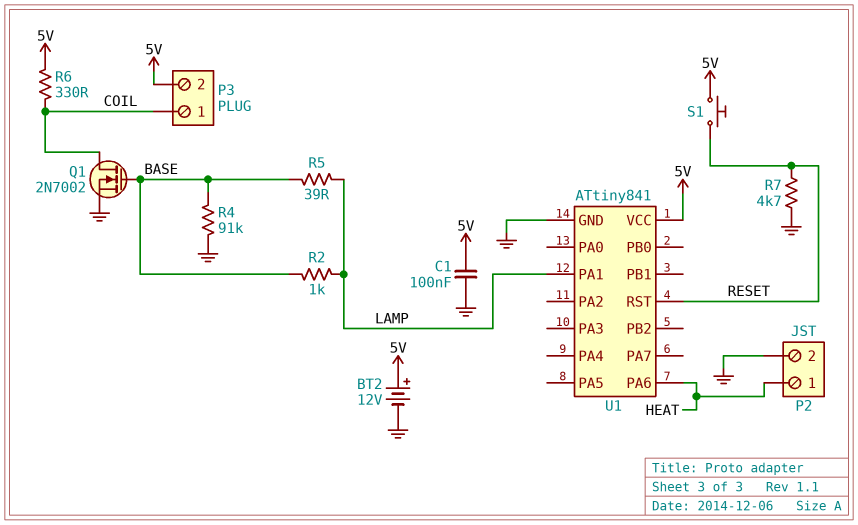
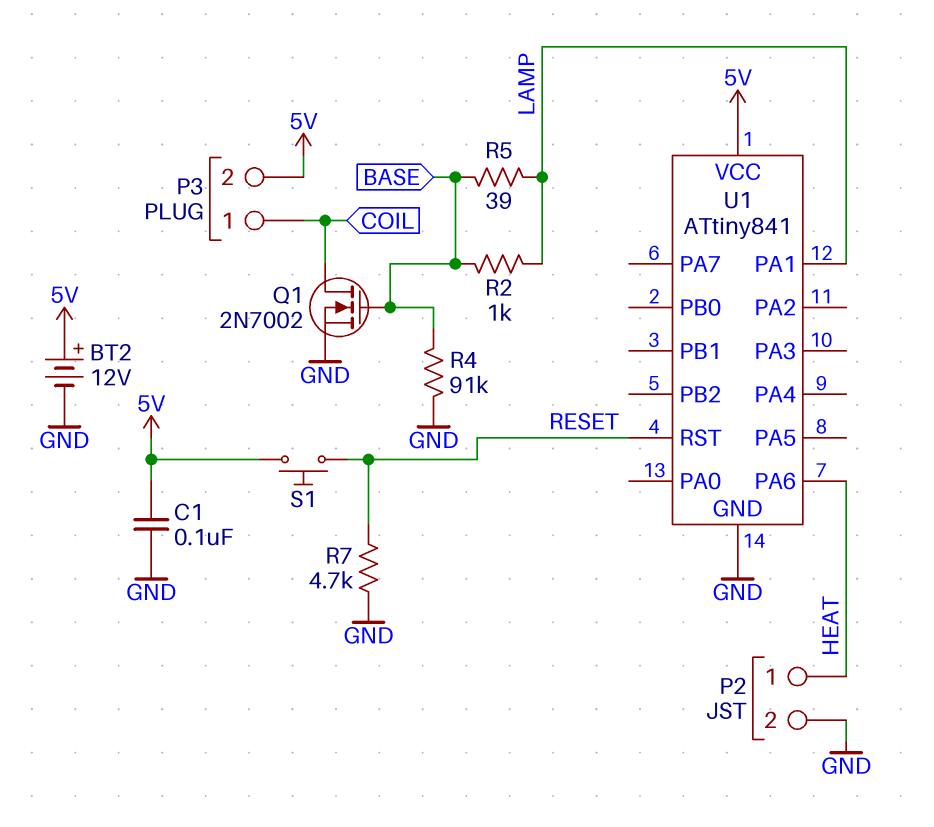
R6: 330 (5V, COIL) -> none

